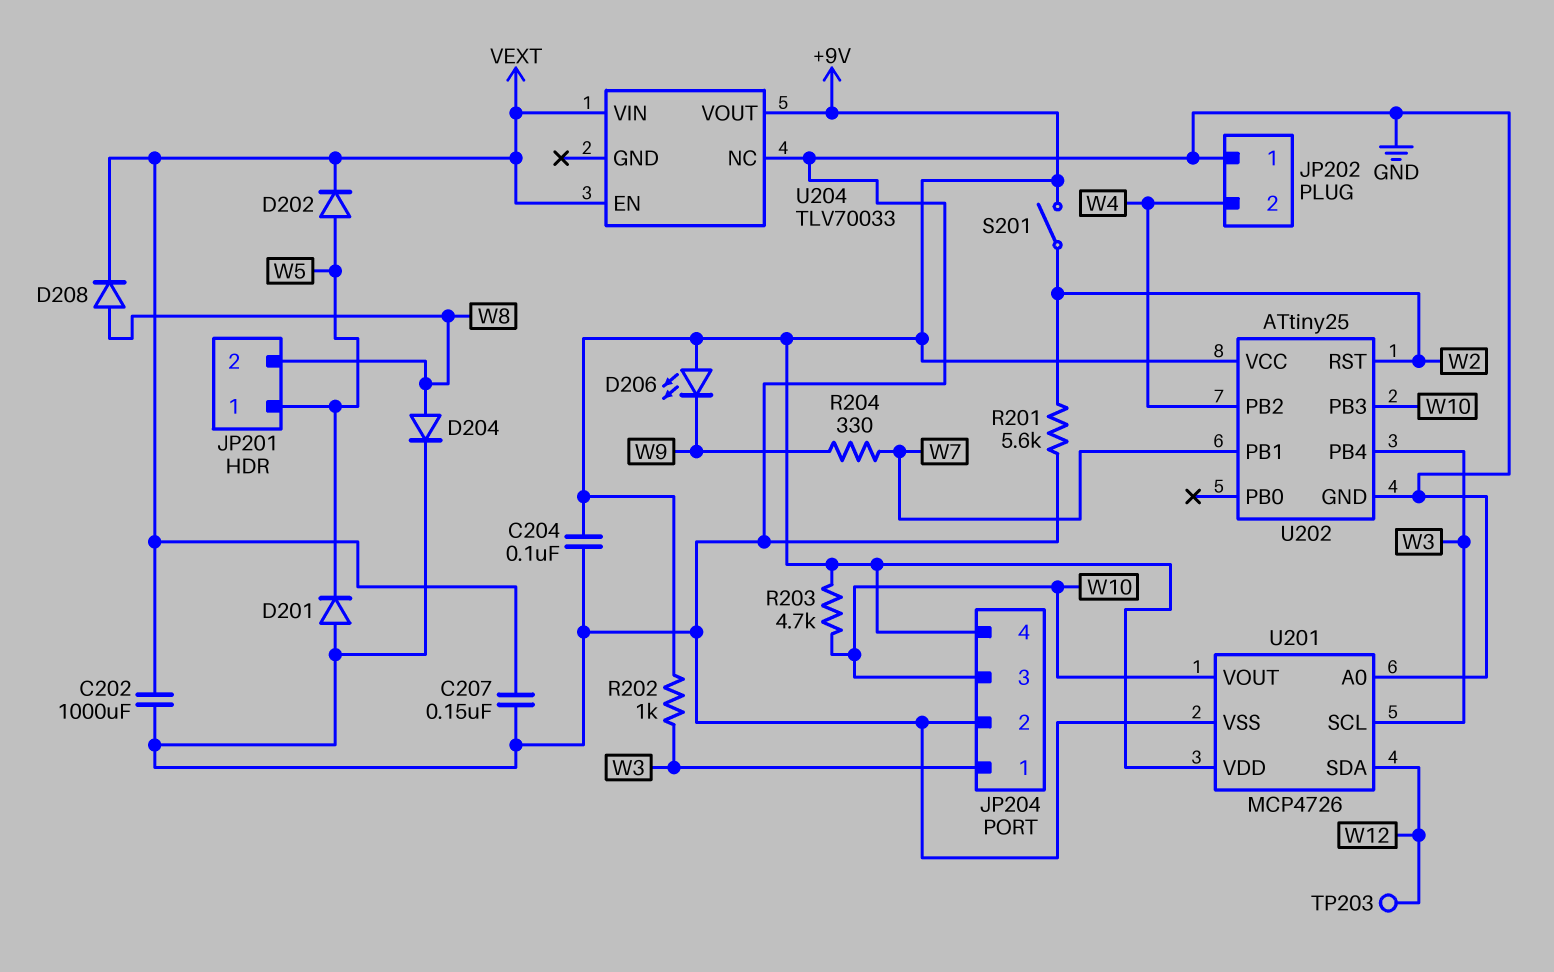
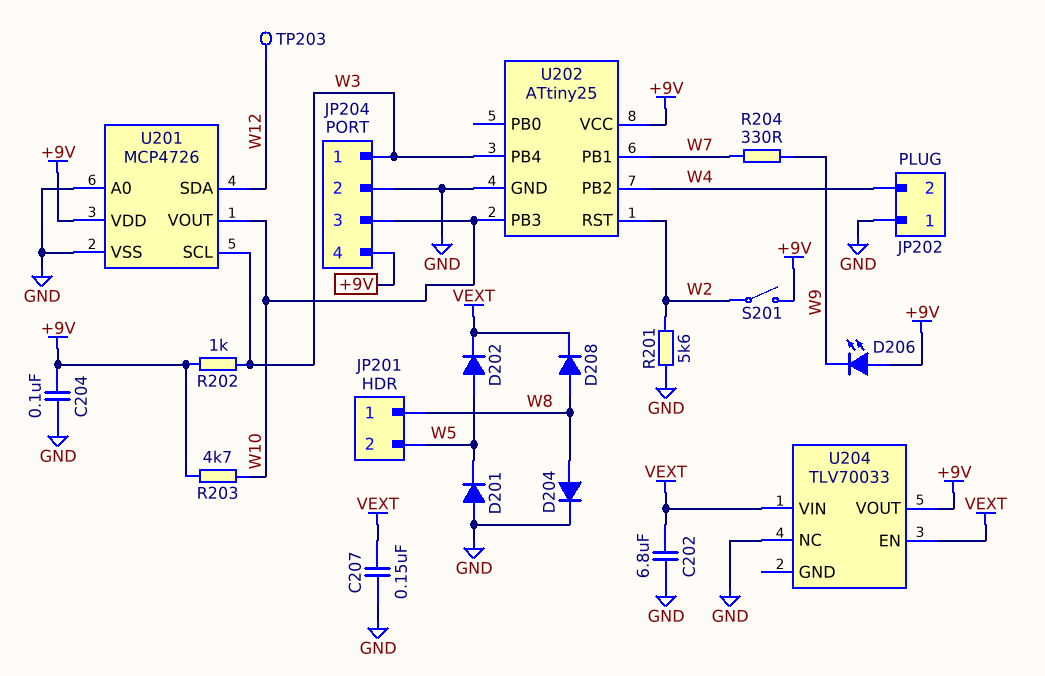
C202: 1000uF (GND, VEXT) -> 6.8uF (GND, VEXT)
JP201 pin 1: W5 -> W8
JP201 pin 2: W8 -> W5

